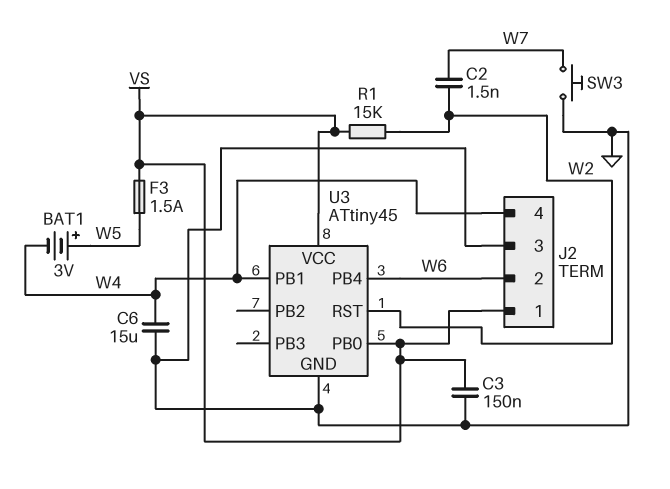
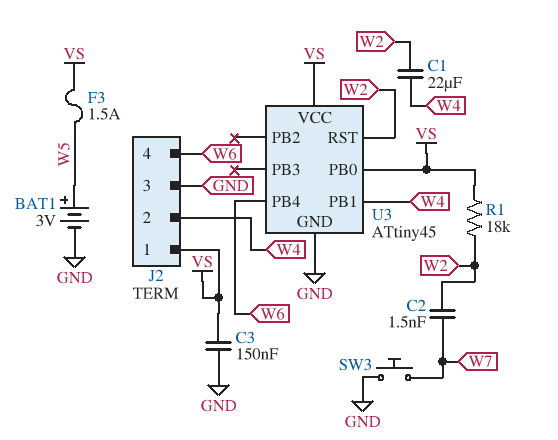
BAT1: 3V (plus W5, minus W4) -> 3V (plus W5, minus GND)
C1: none -> 22uF (W2, W4)
C6: 15uF (GND, W4) -> none
J2 pin 2: W6 -> W4
J2 pin 4: W4 -> W6
R1: 15k (VS, W2) -> 18k (VS, W2)

